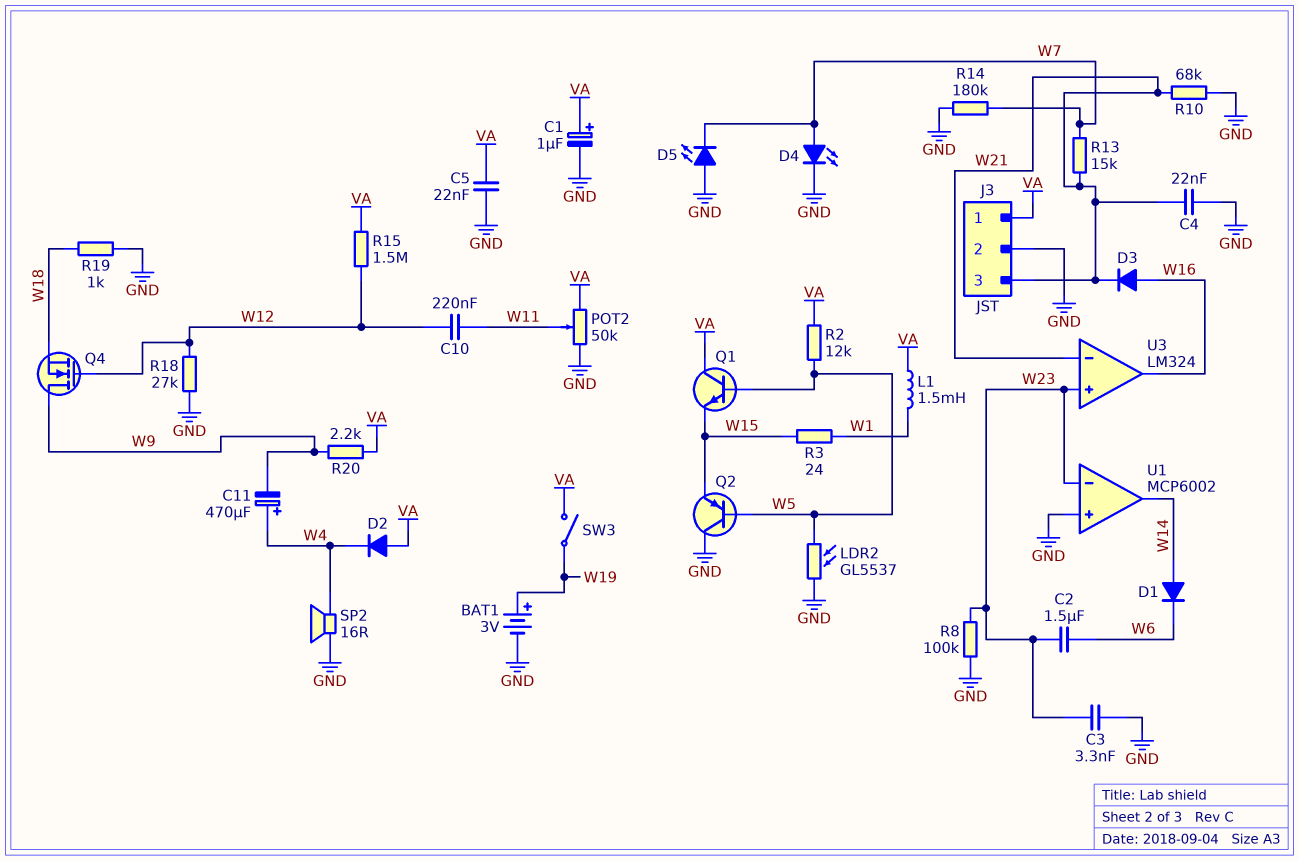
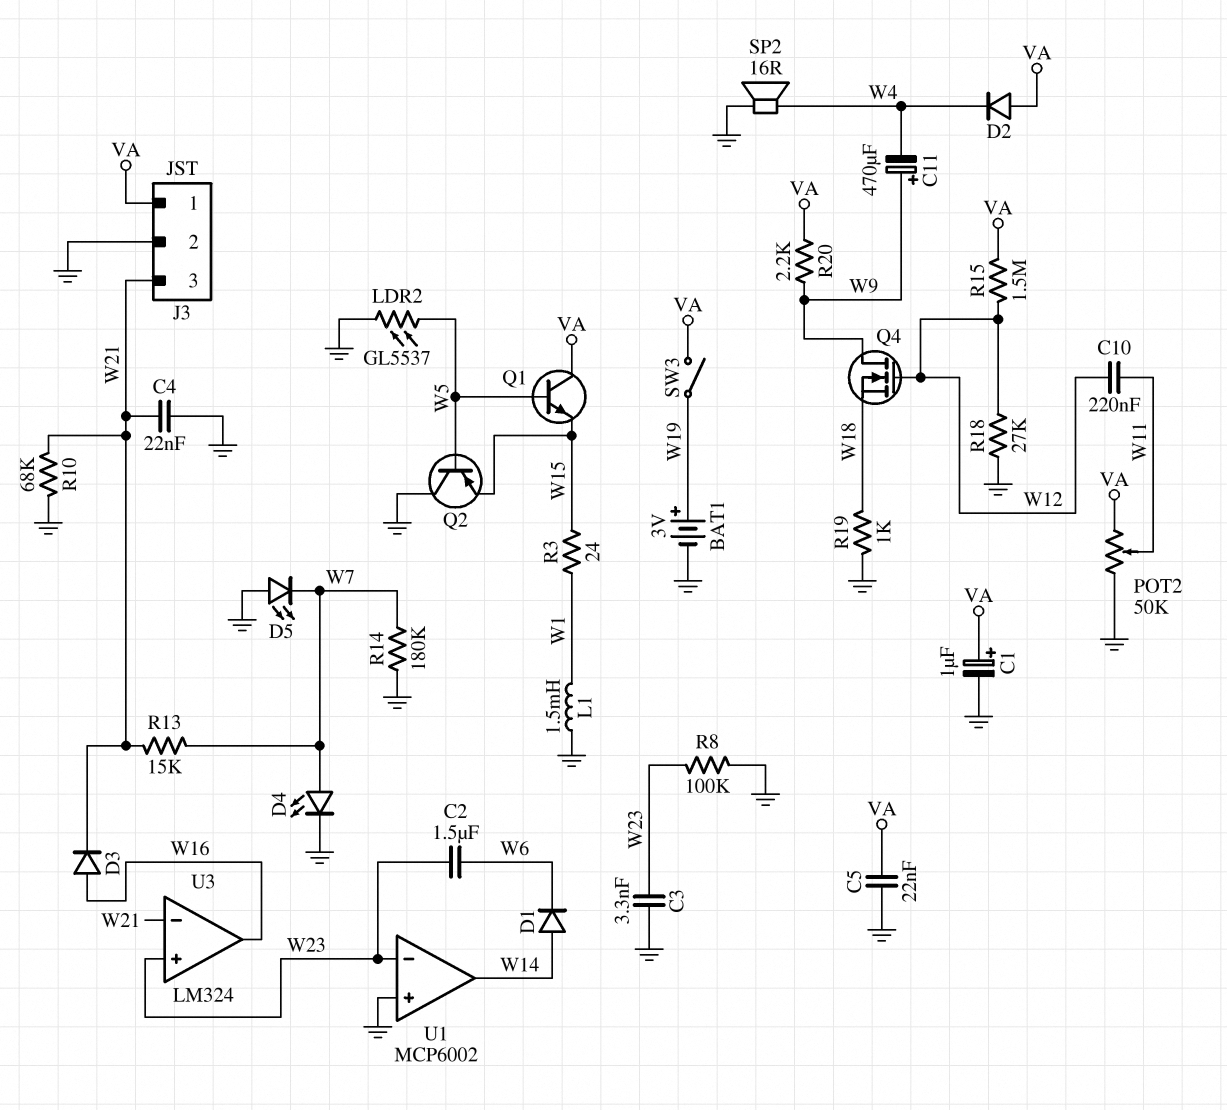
C11: 470uF (plus W4, minus W9) -> 470uF (plus W9, minus W4)
L1: 1.5mH (VA, W1) -> 1.5mH (GND, W1)
R2: 12k (VA, W5) -> none

